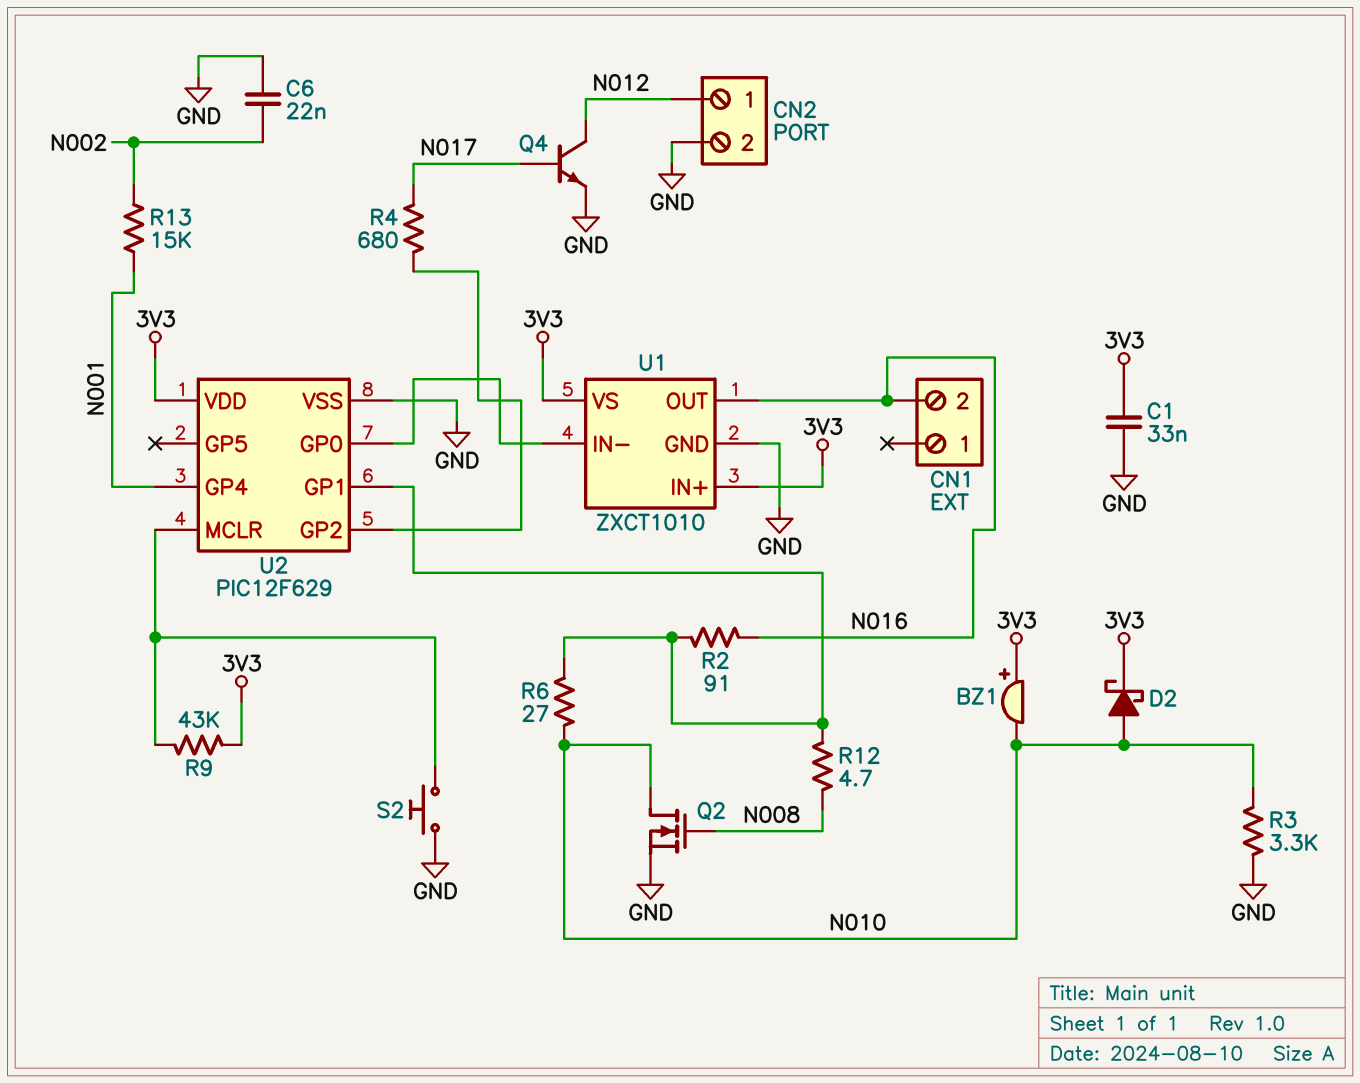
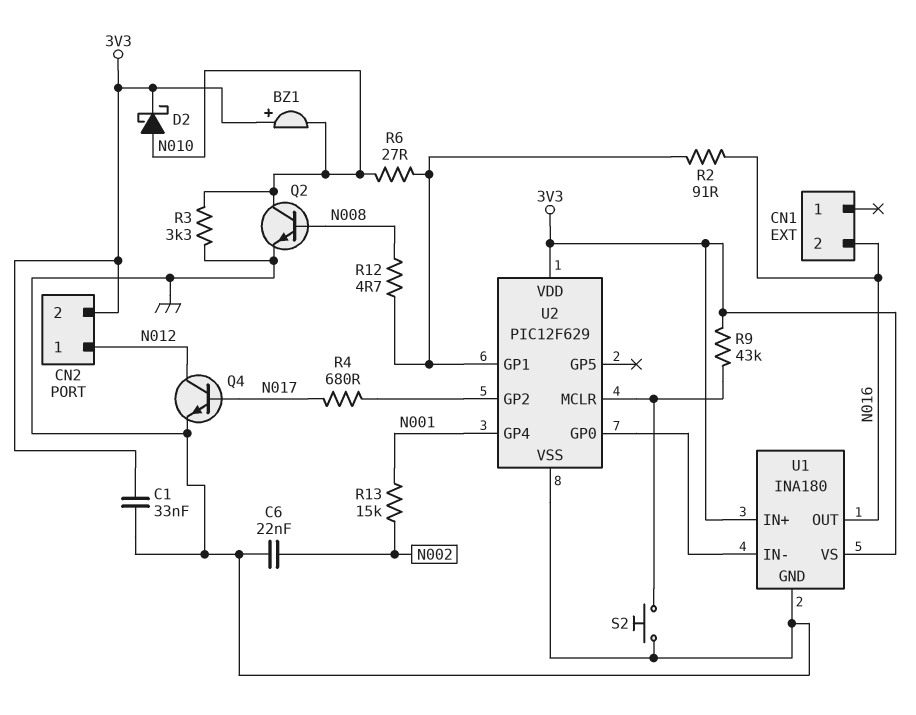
CN2 pin 2: GND -> 3V3
Q2: NMOS (G N008, D N010, S GND) -> NPN (B N008, C N010, E GND)
U1: ZXCT1010 -> INA180

